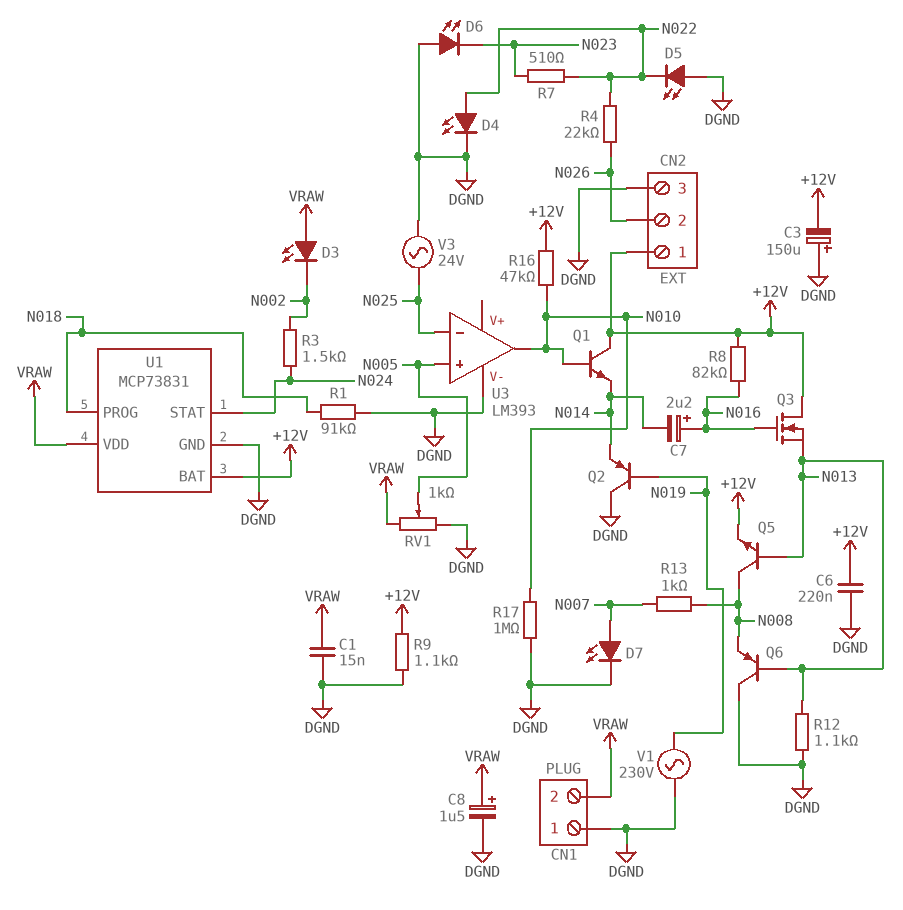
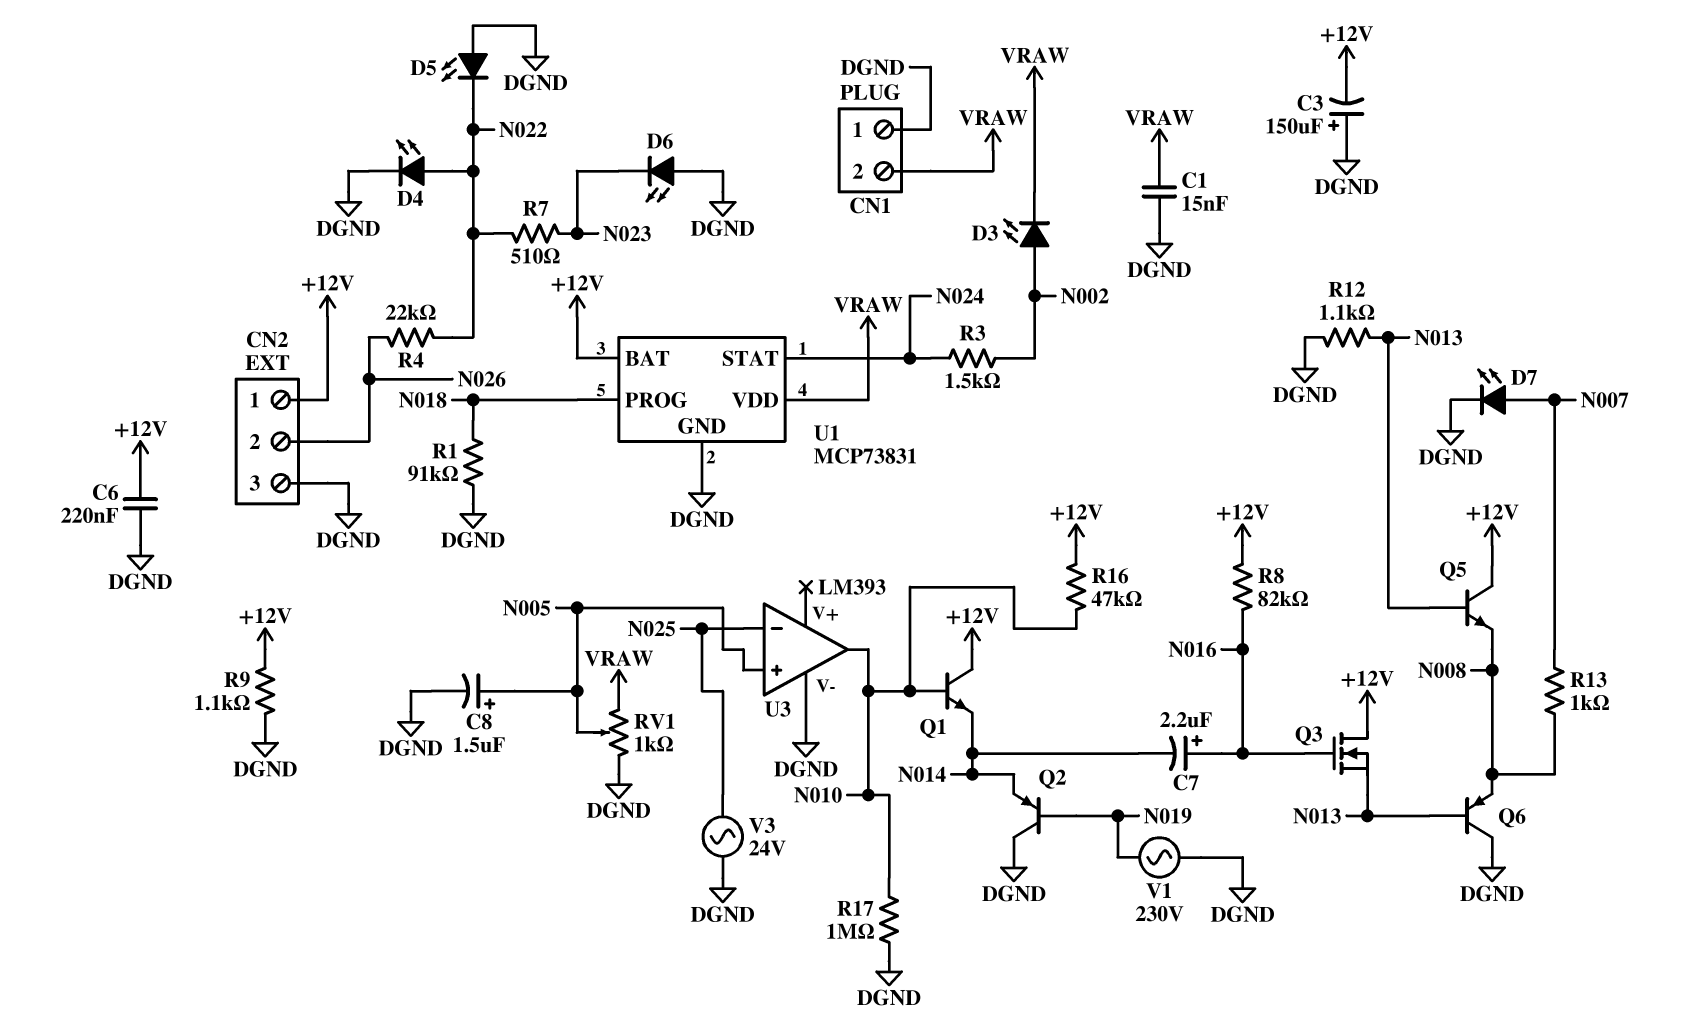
C8: 1.5uF (plus VRAW, minus DGND) -> 1.5uF (plus N005, minus DGND)
D3: LED (A VRAW, K N002) -> LED (A N002, K VRAW)
Q5: NPN (B N013, C N008, E +12V) -> NPN (B N013, C +12V, E N008)

